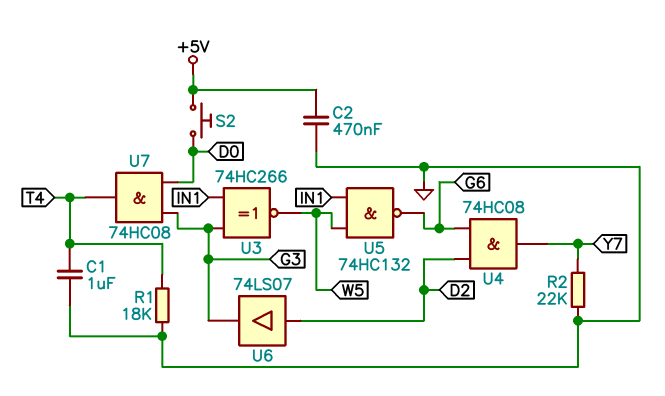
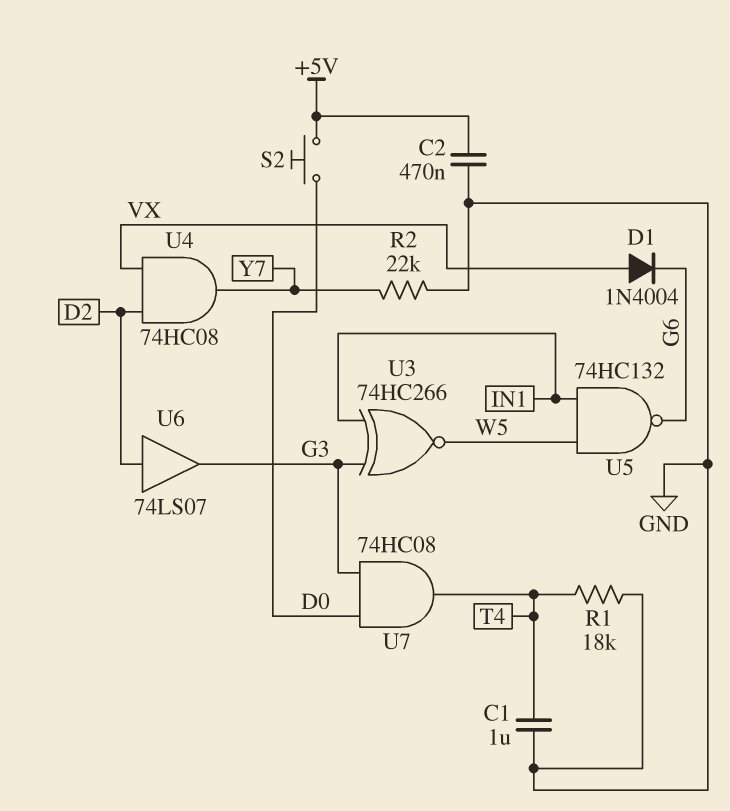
D1: none -> diode 1N4004 (A VX, K G6)
U4: AND 74HC08 (in D2, in G6, out Y7) -> AND 74HC08 (in D2, in VX, out Y7)

